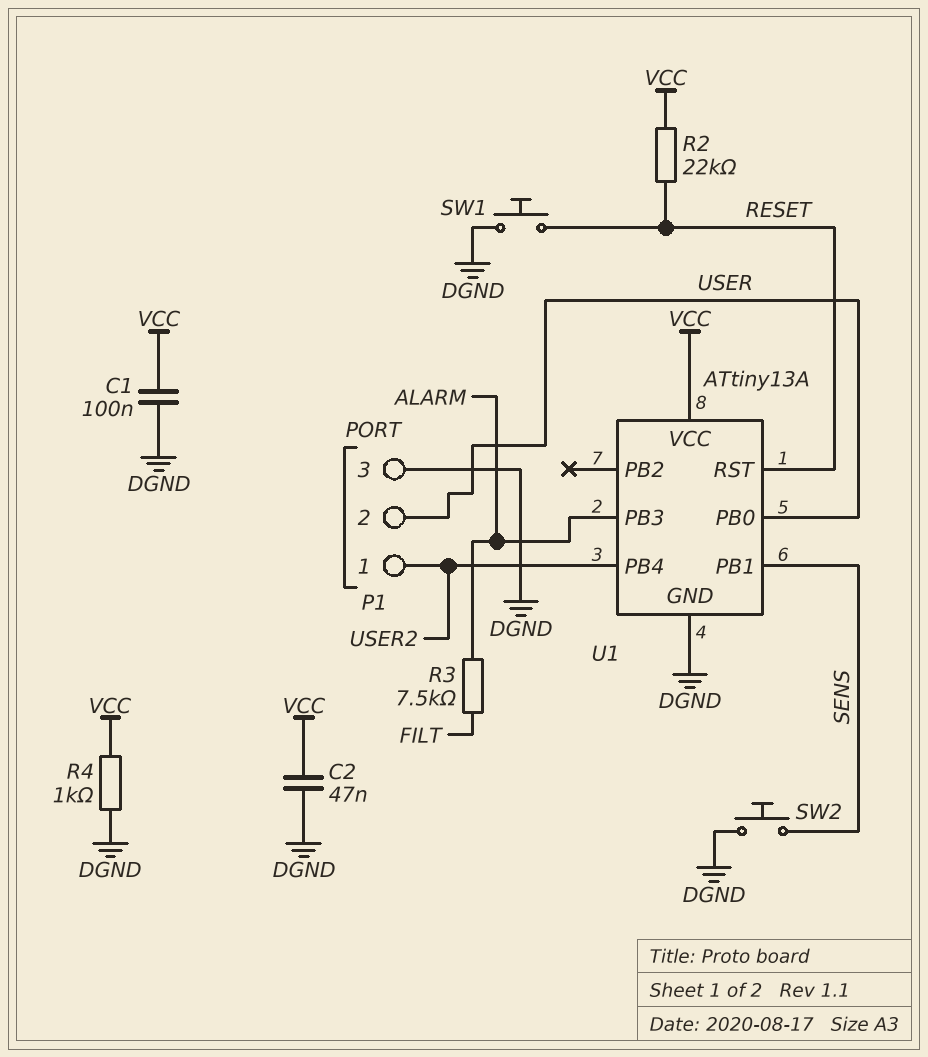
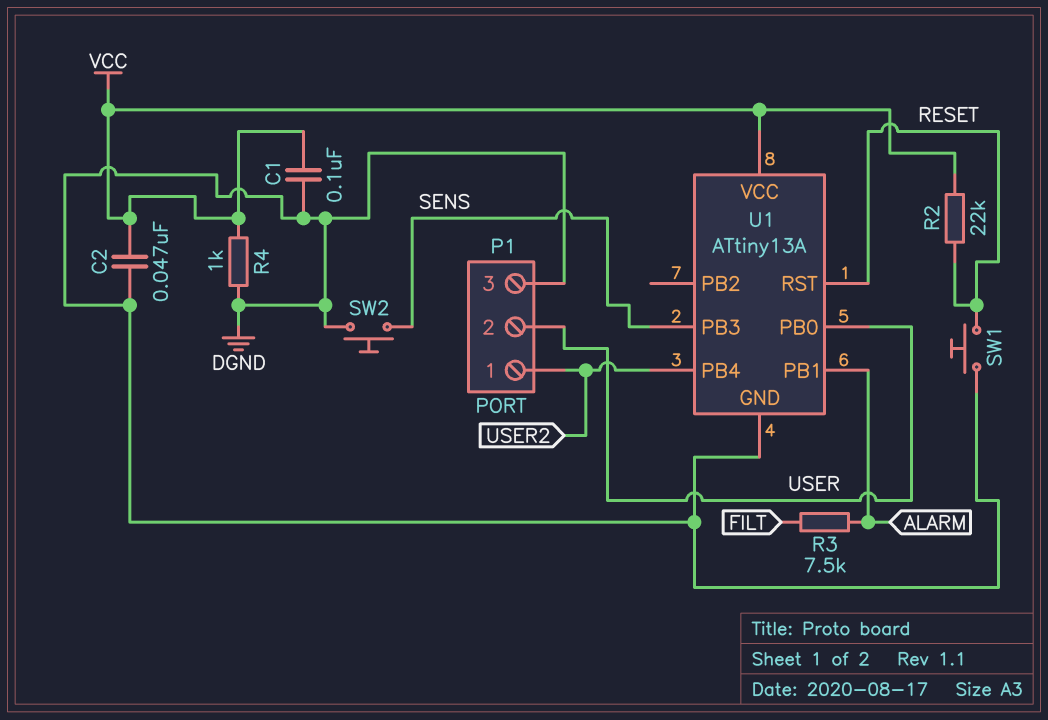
U1 pin PB1: SENS -> ALARM
U1 pin PB3: ALARM -> SENS

